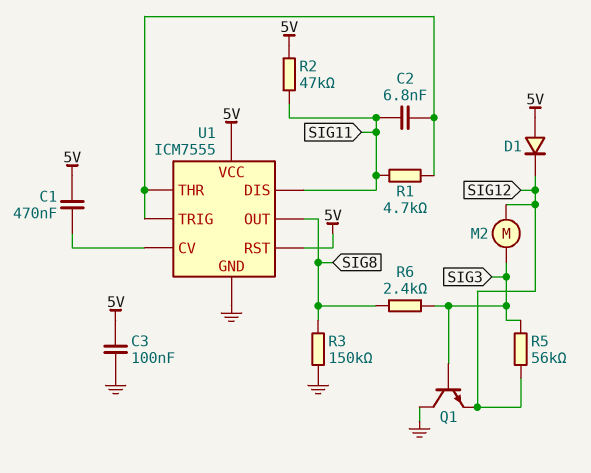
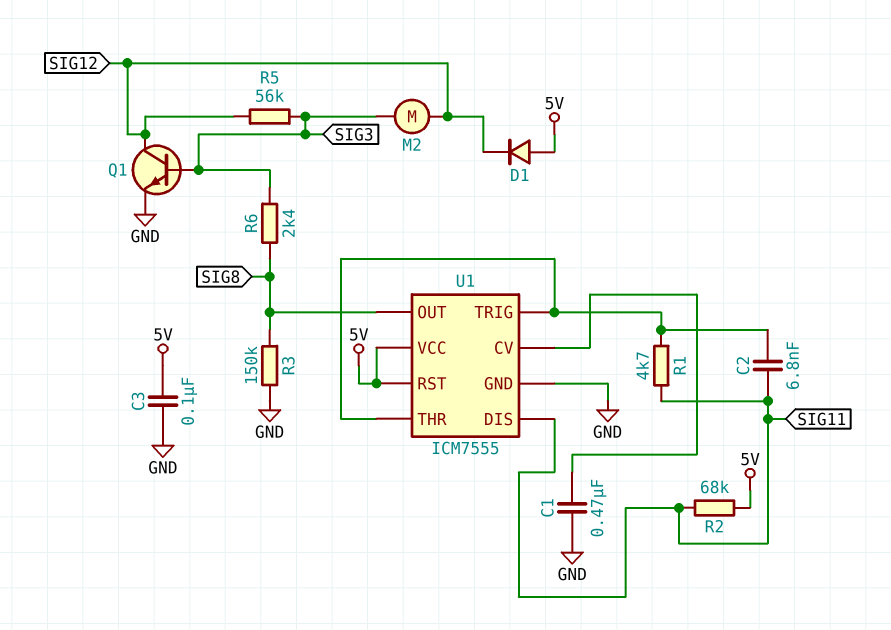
C1: 470nF (5V, U1/CV) -> 470nF (GND, U1/CV)
Q1: NPN (B SIG3, C GND, E SIG12) -> NPN (B SIG3, C SIG12, E GND)
R2: 47k (5V, SIG11) -> 68k (5V, SIG11)

